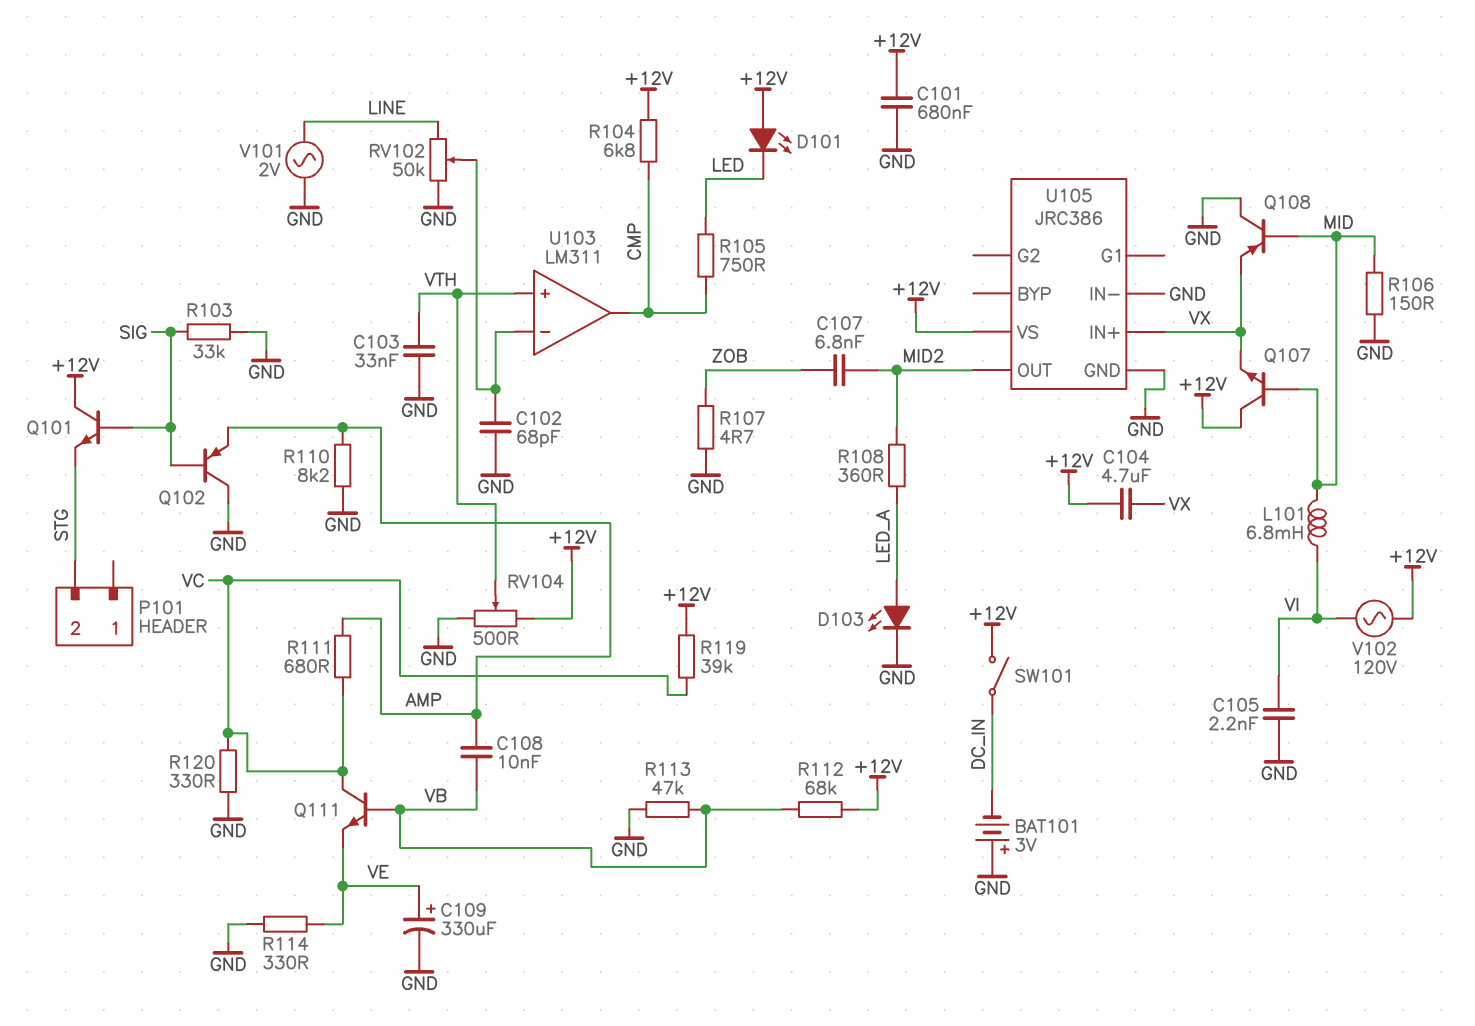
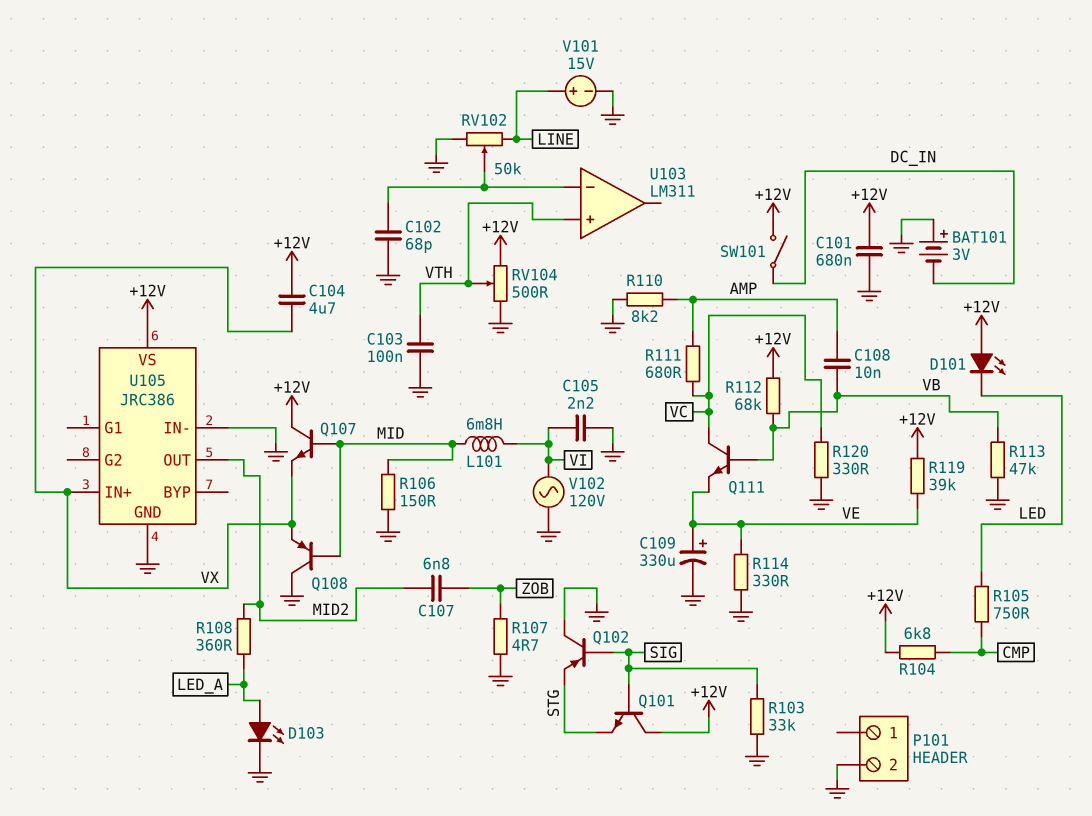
C103: 33nF (GND, VTH) -> 100nF (GND, VTH)
P101 pin 2: STG -> GND
Q102: PNP (B SIG, C GND, E AMP) -> PNP (B SIG, C GND, E STG)
R119: 39k (+12V, VC) -> 39k (+12V, VE)
U103 pin out: CMP -> none
V101: AC 2V (GND, LINE) -> 15V (plus LINE, minus GND)
V102: AC 120V (+12V, VI) -> AC 120V (GND, VI)

